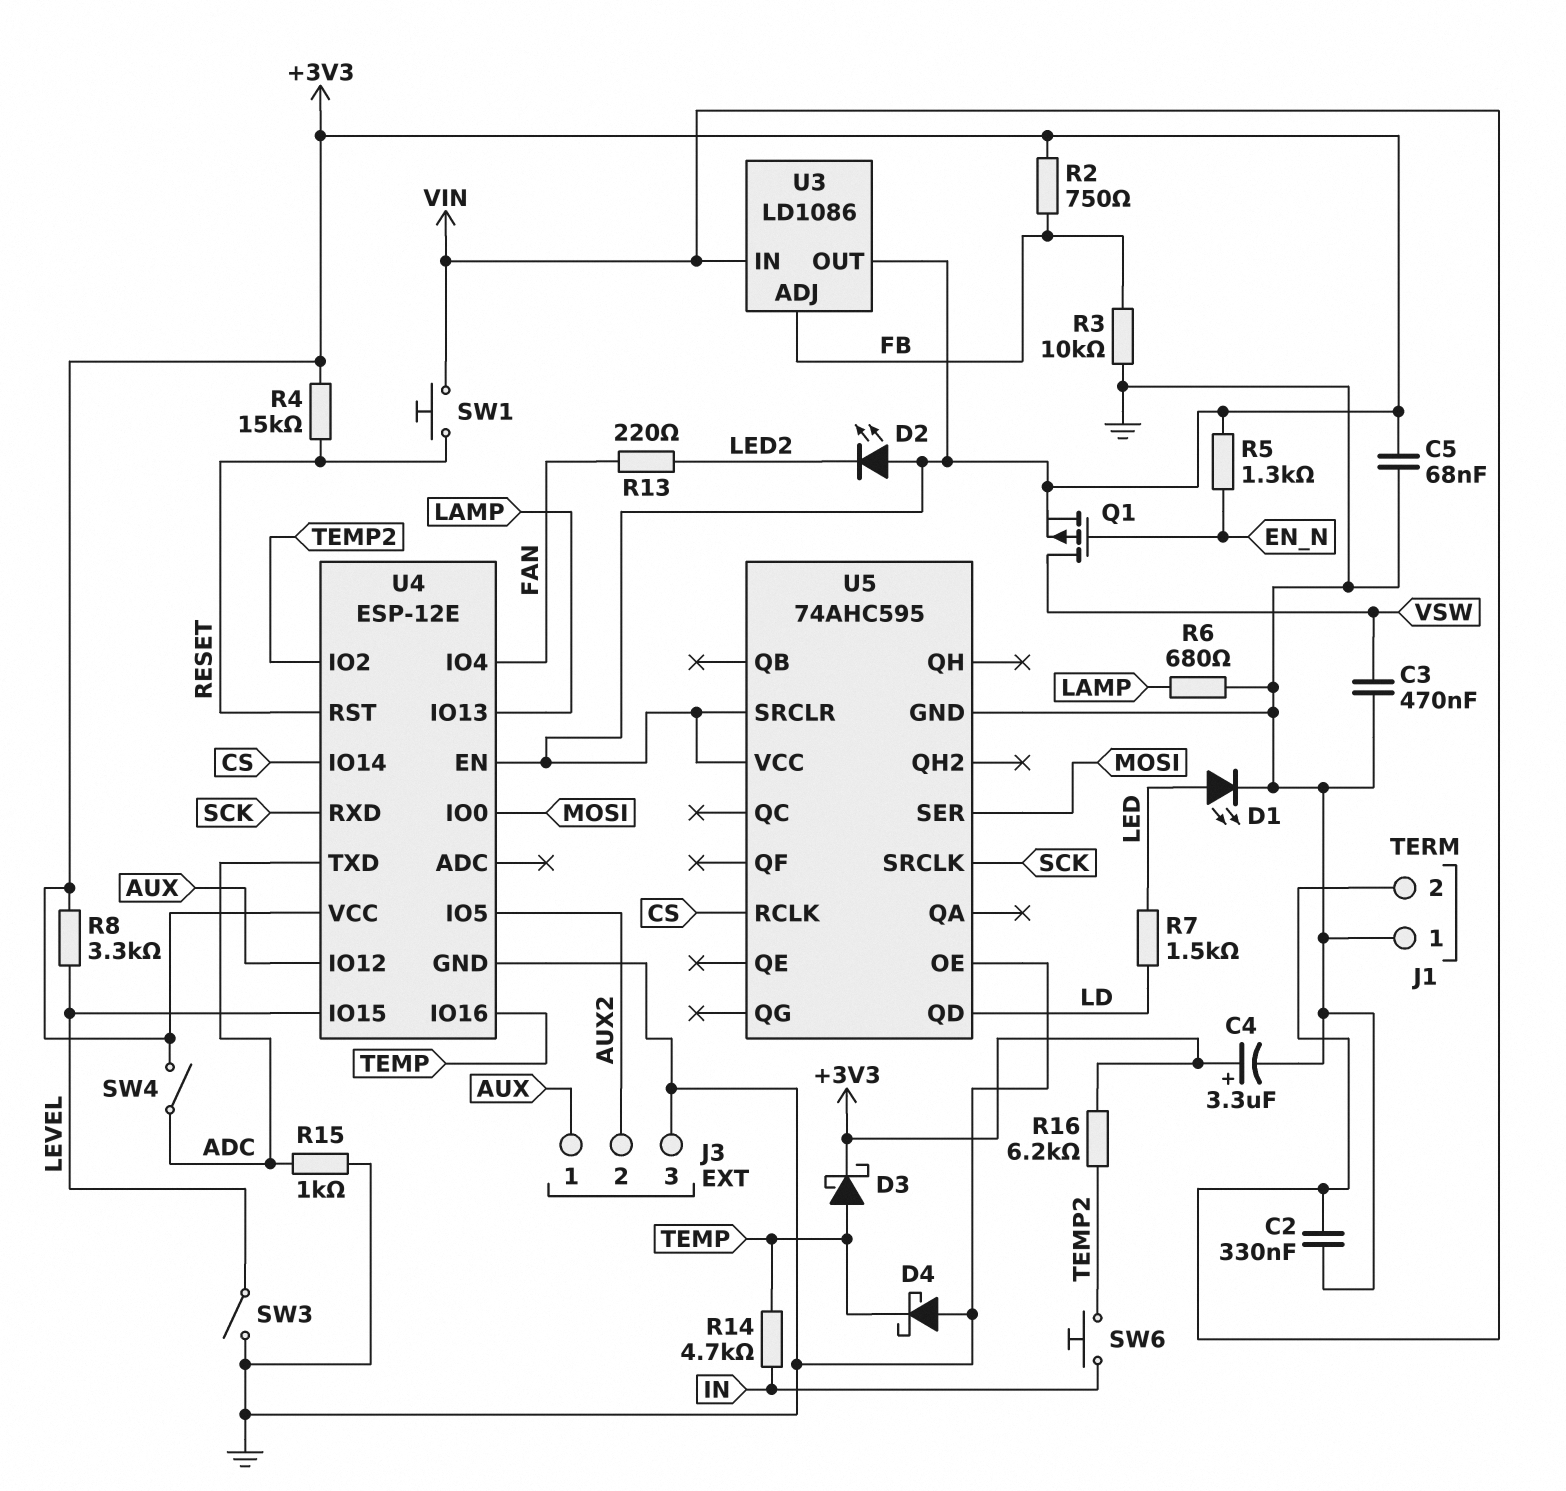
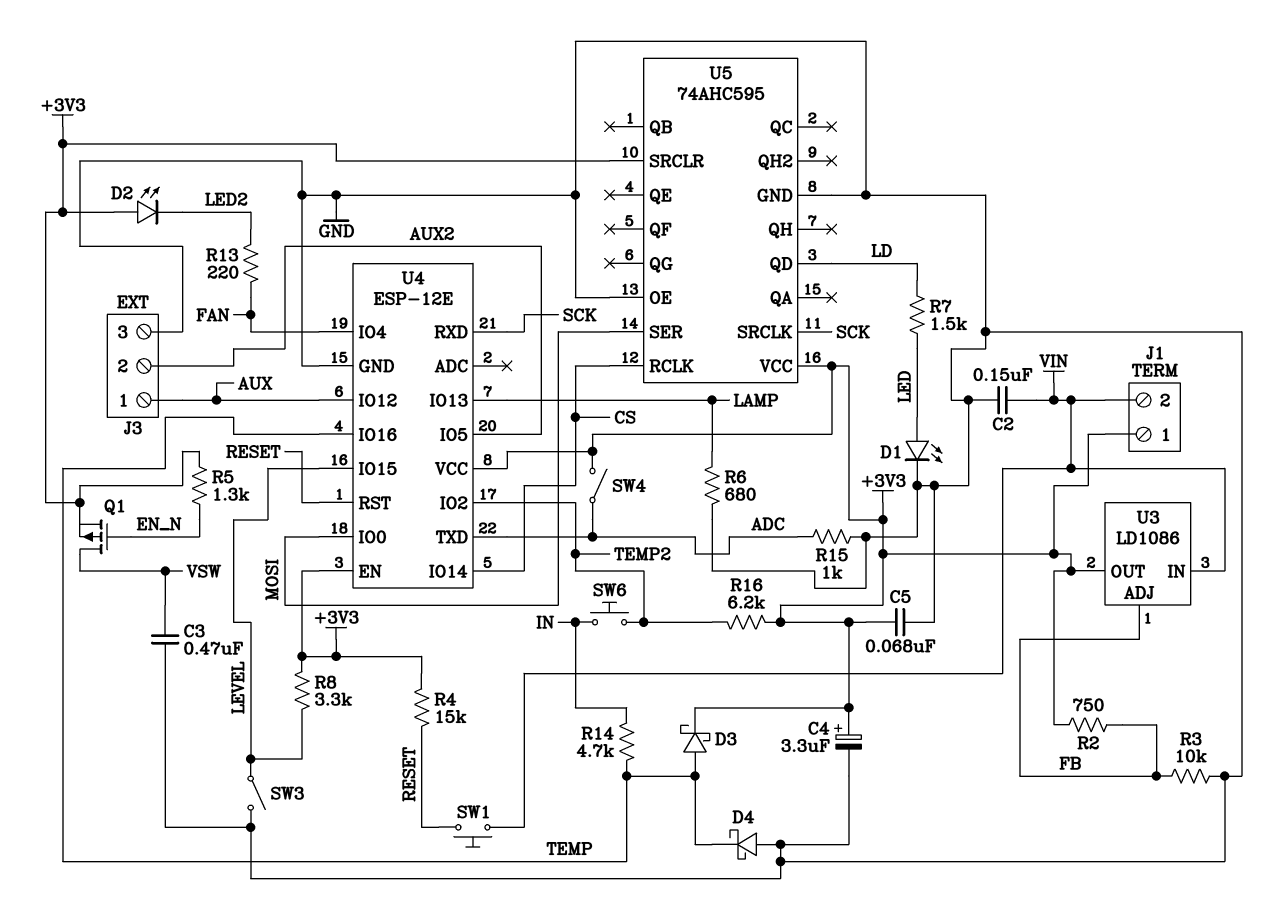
C2: 330nF (GND, VIN) -> 150nF (GND, VIN)
J1 pin 1: GND -> +3V3

